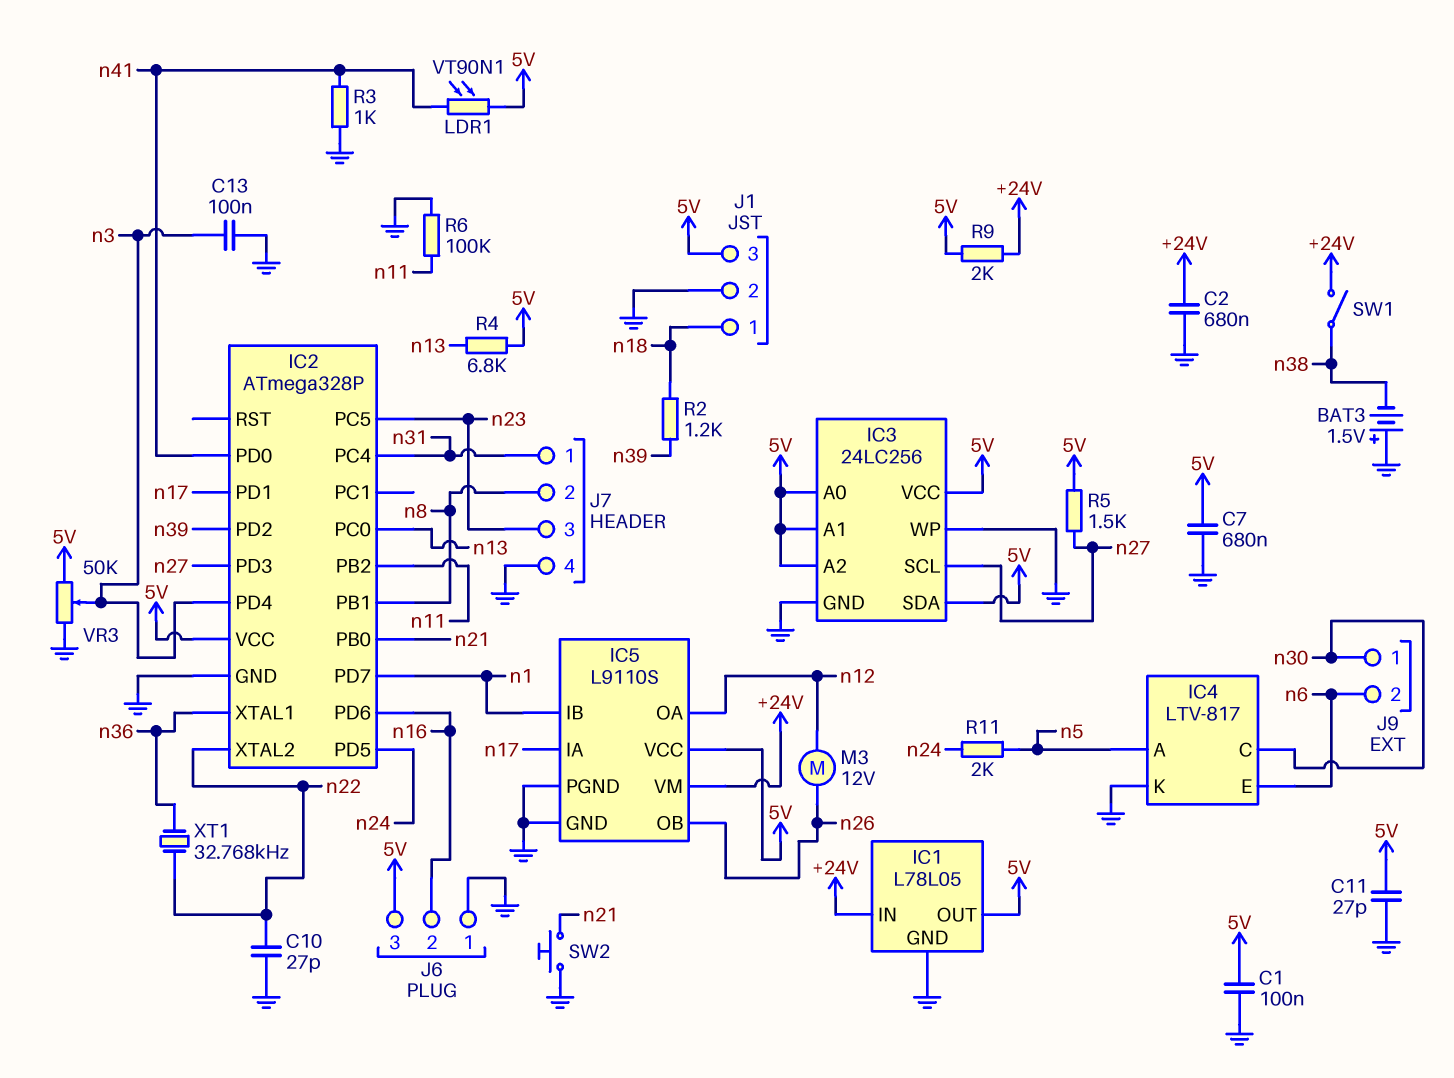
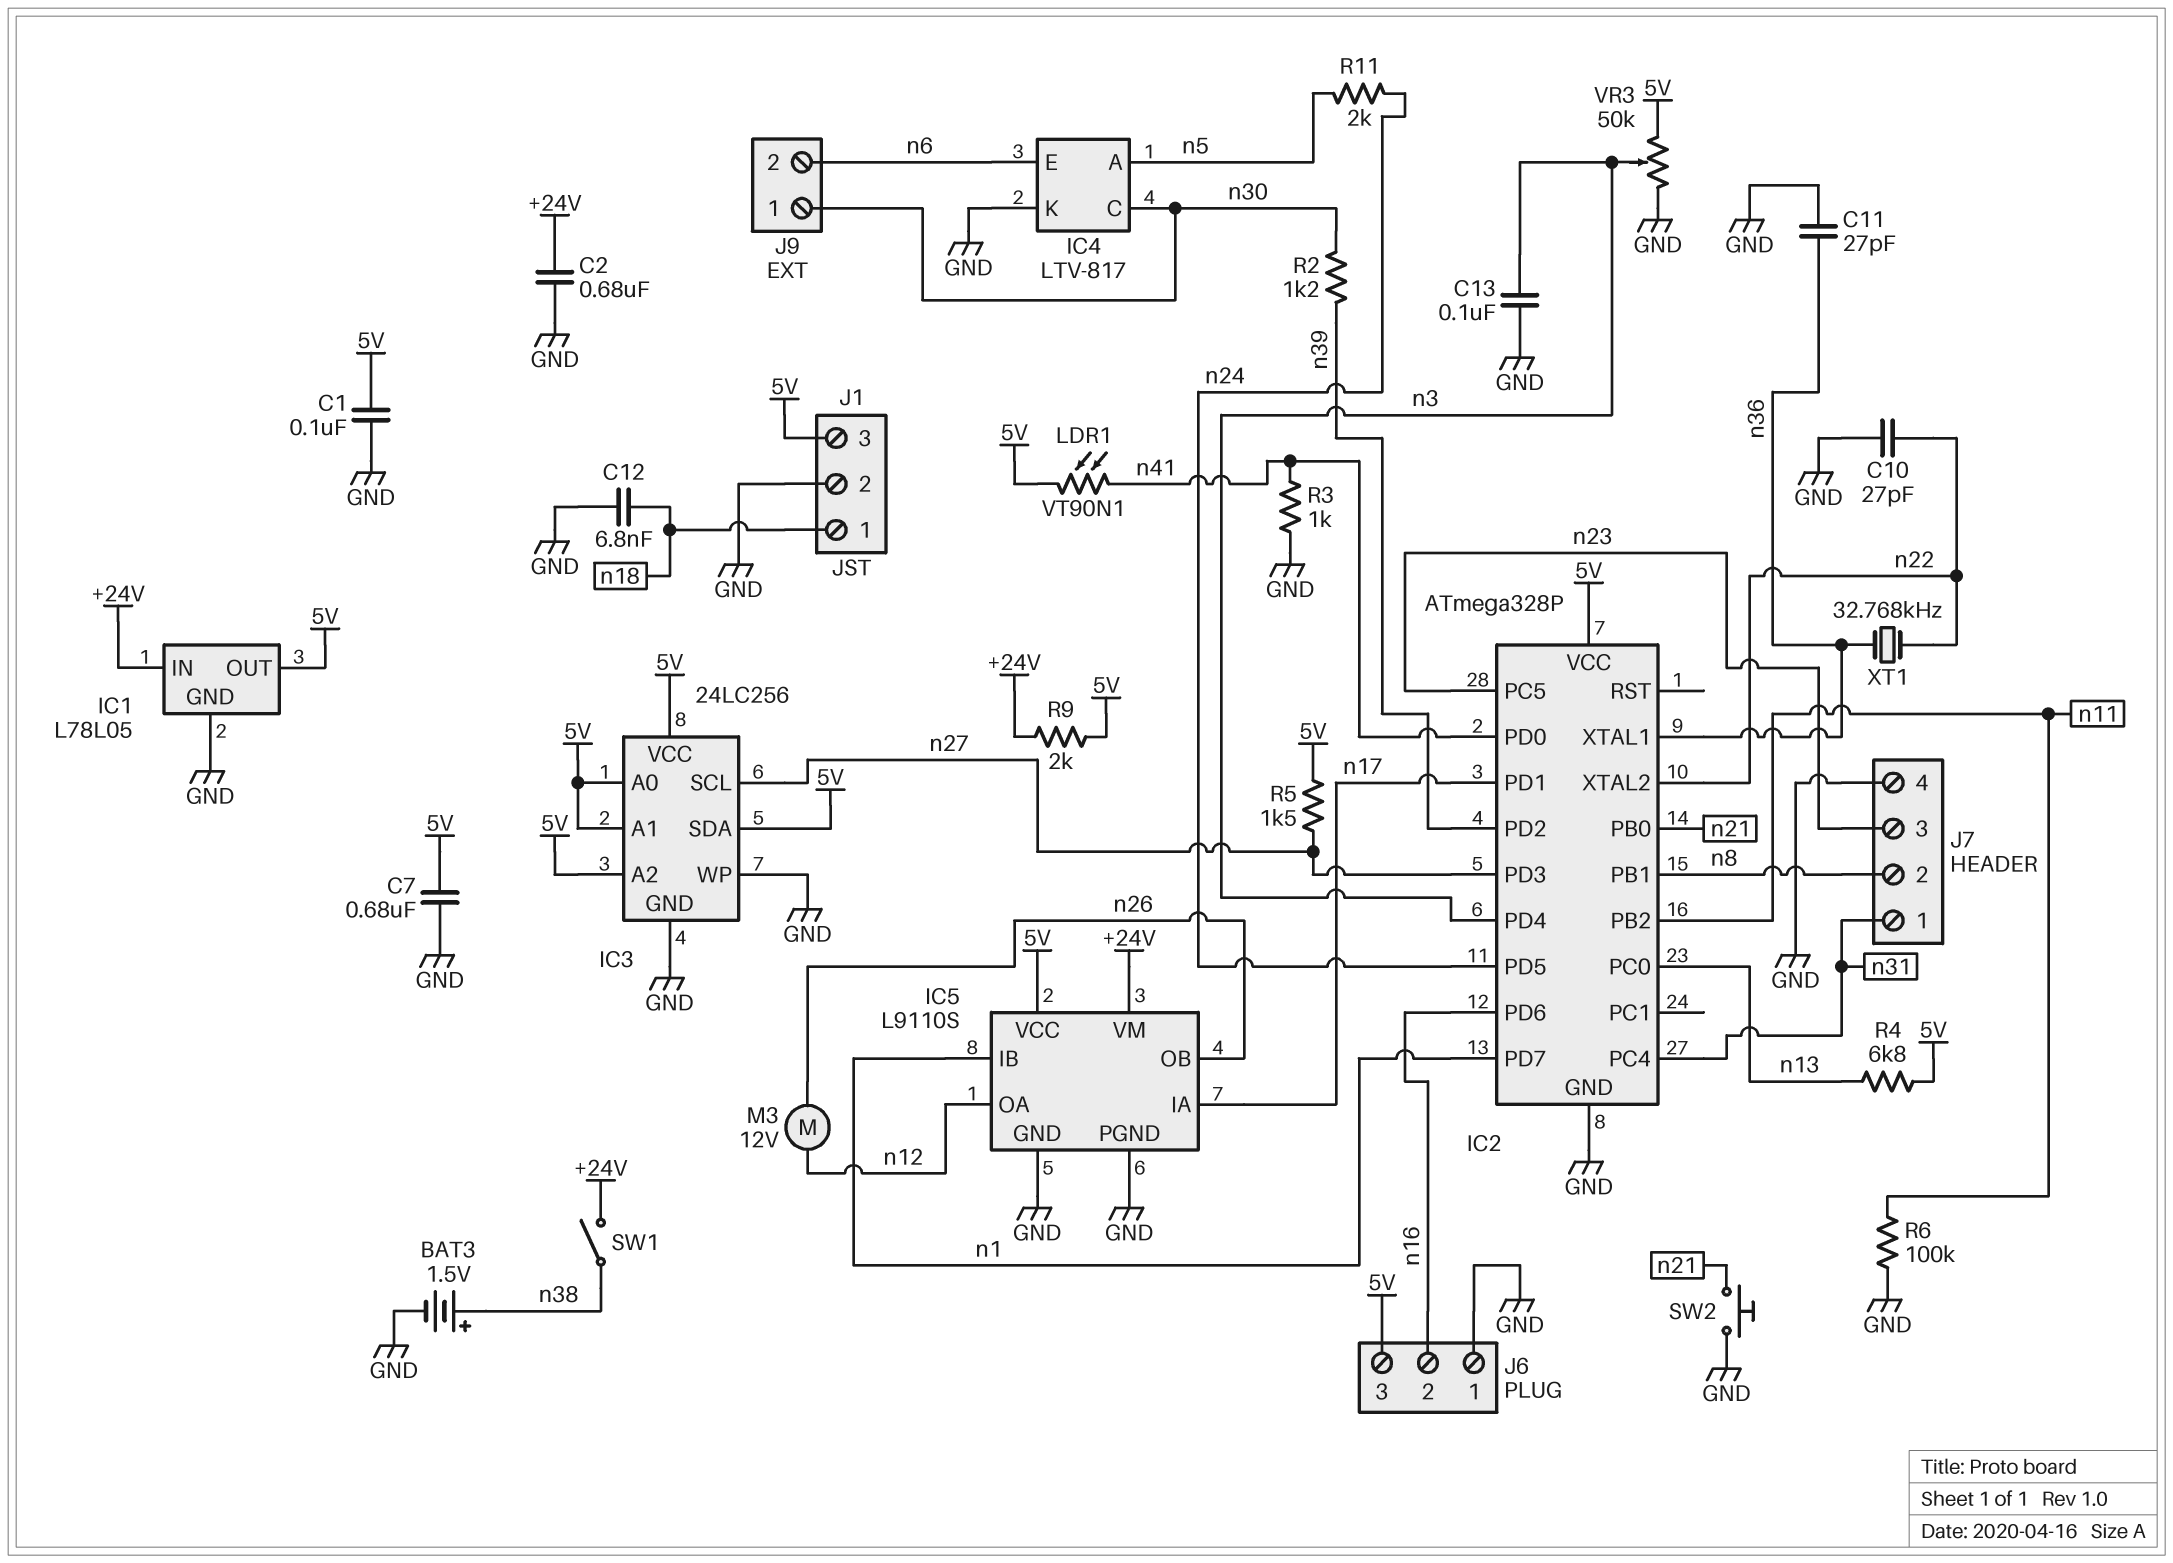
BAT3: 1.5V (plus GND, minus n38) -> 1.5V (plus n38, minus GND)
C11: 27pF (5V, GND) -> 27pF (GND, n36)
C12: none -> 6.8nF (GND, n18)
R2: 1.2k (n18, n39) -> 1.2k (n30, n39)

